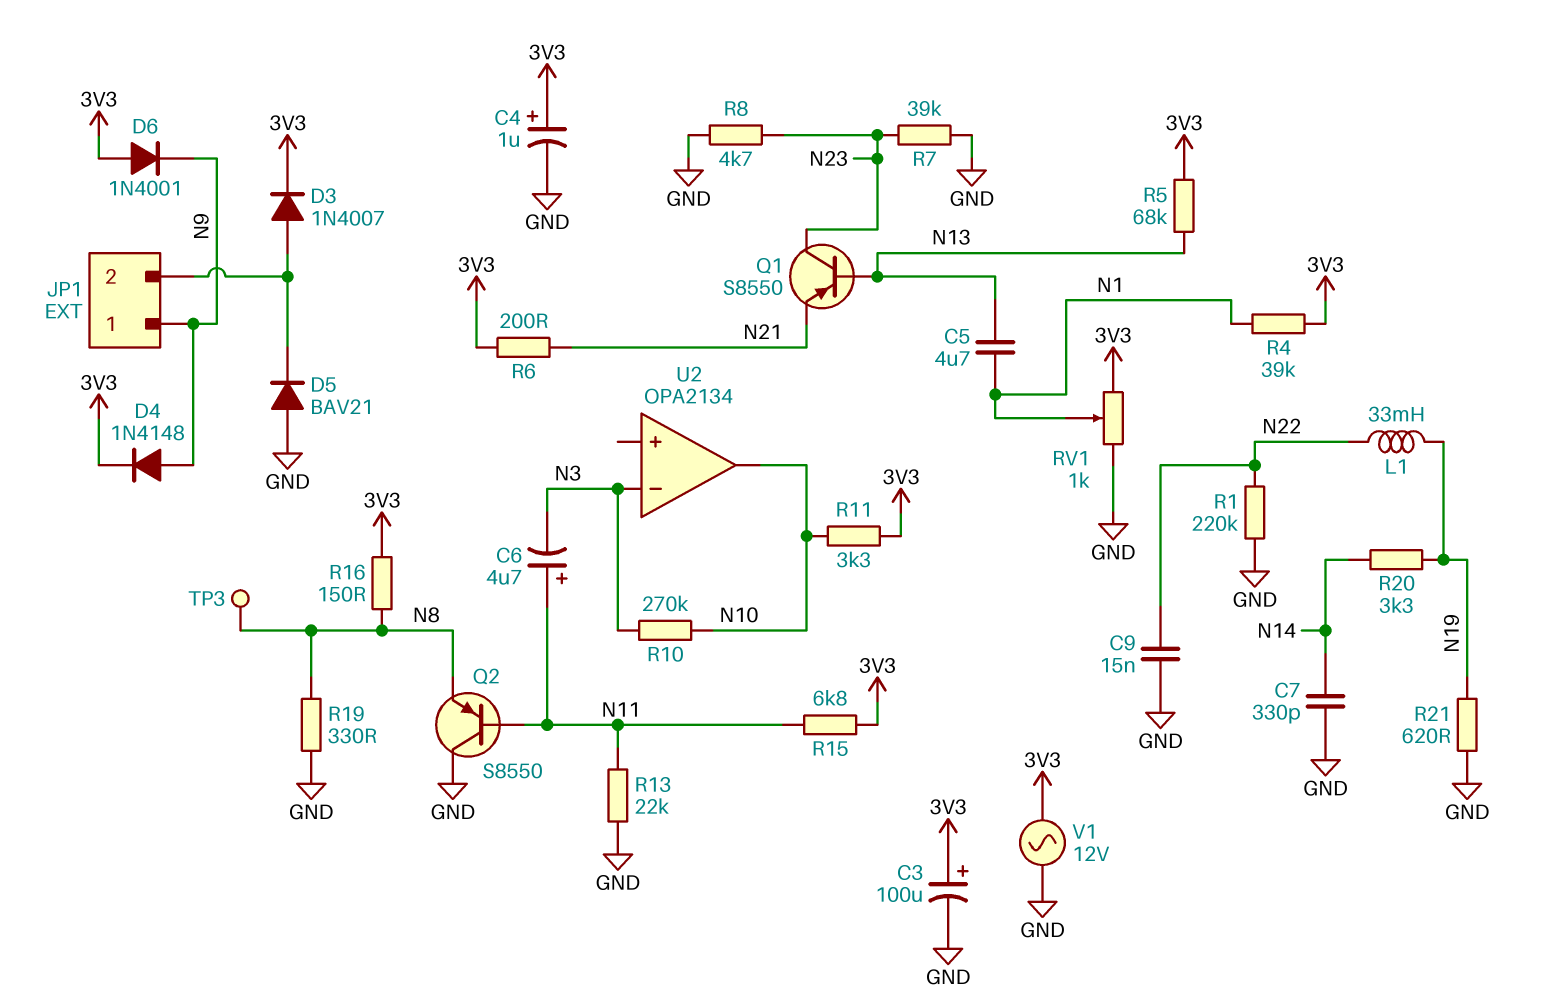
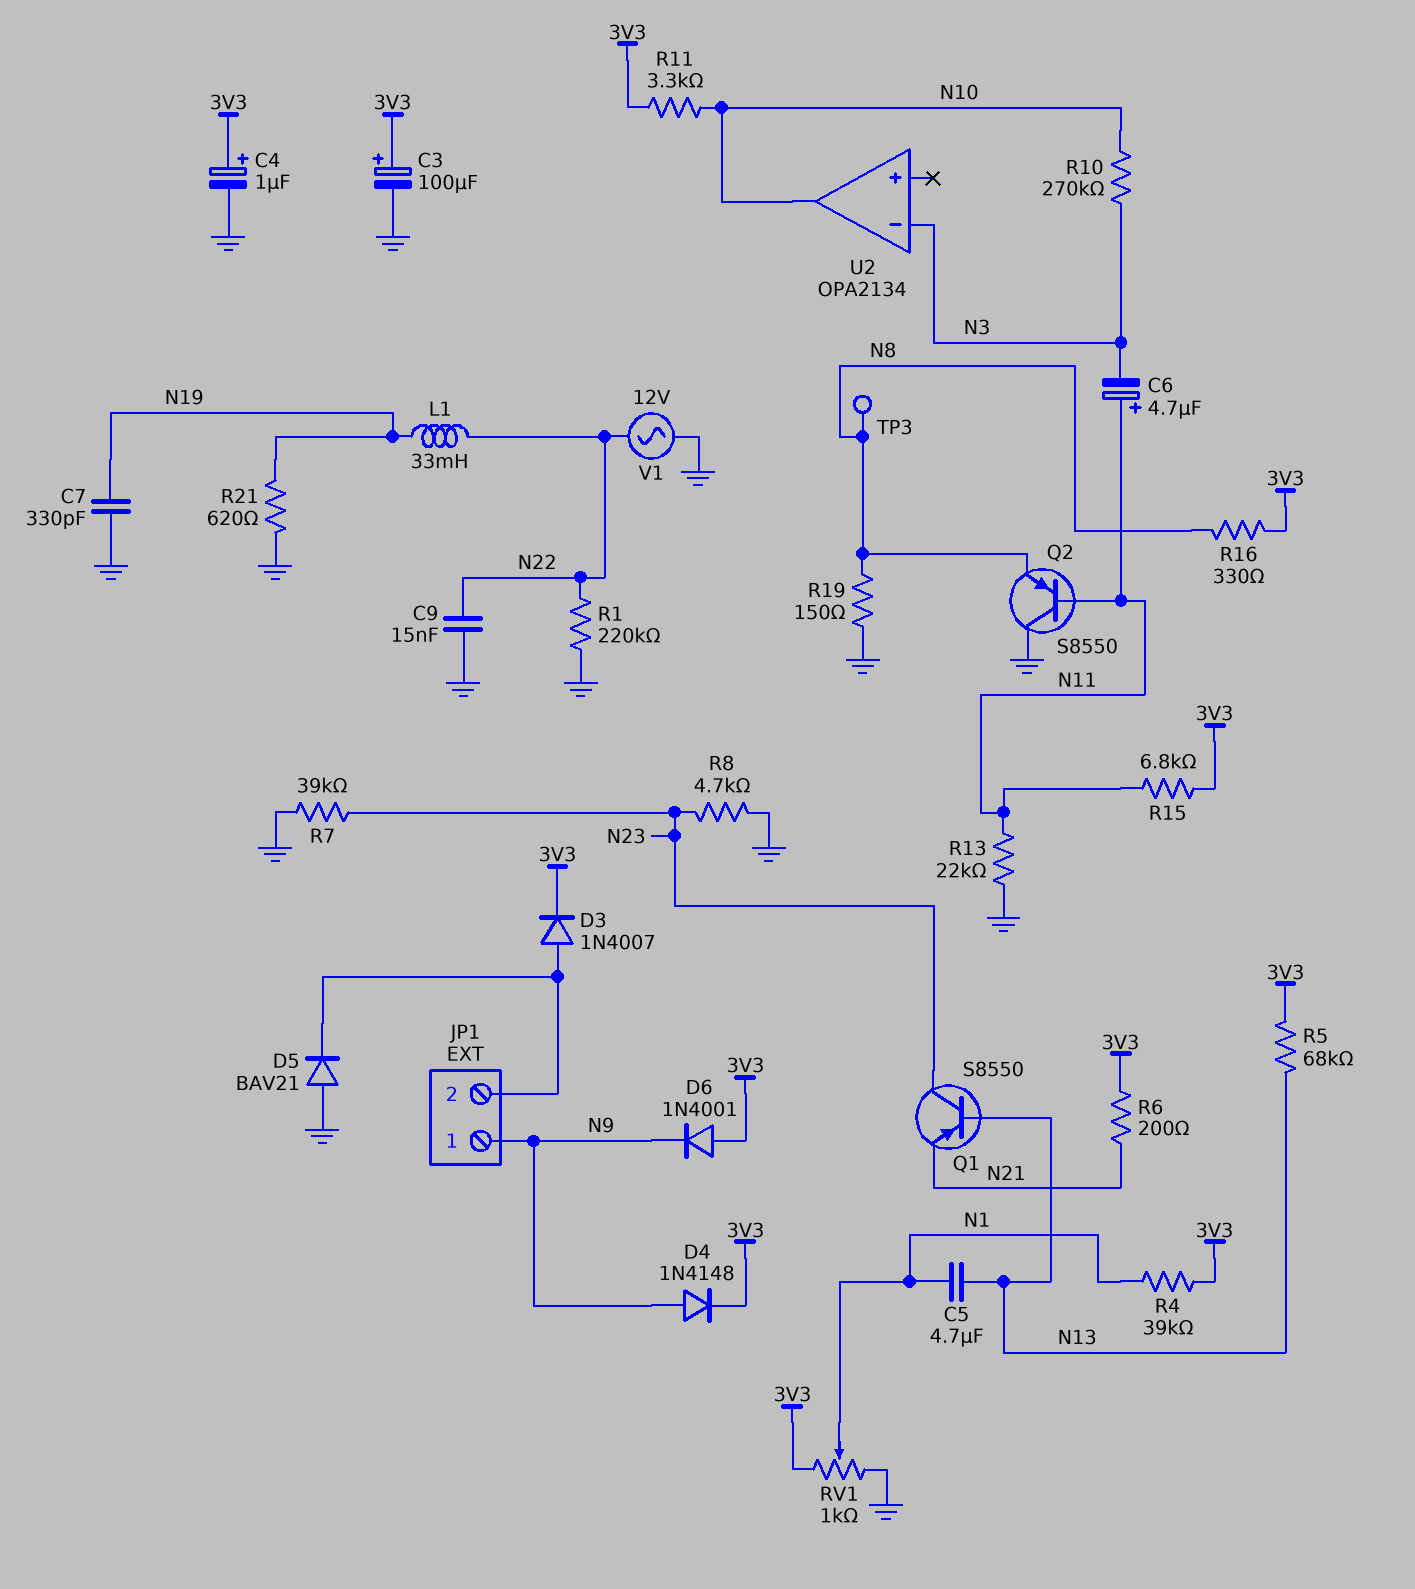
C7: 330pF (GND, N14) -> 330pF (GND, N19)
R16: 150 (3V3, N8) -> 330 (3V3, N8)
R19: 330 (GND, N8) -> 150 (GND, N8)
R20: 3.3k (N14, N19) -> none
V1: AC 12V (3V3, GND) -> AC 12V (GND, N22)

